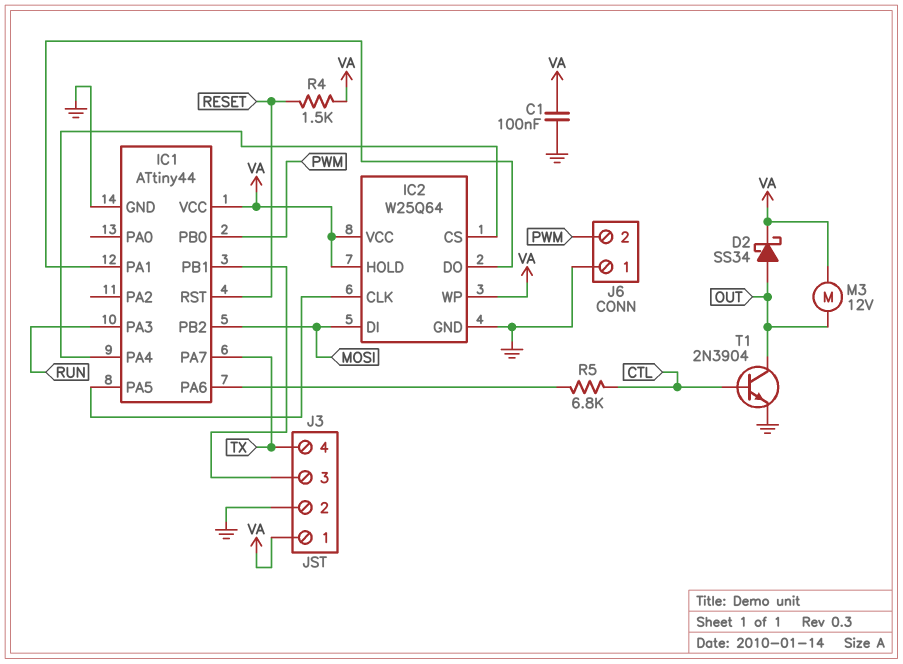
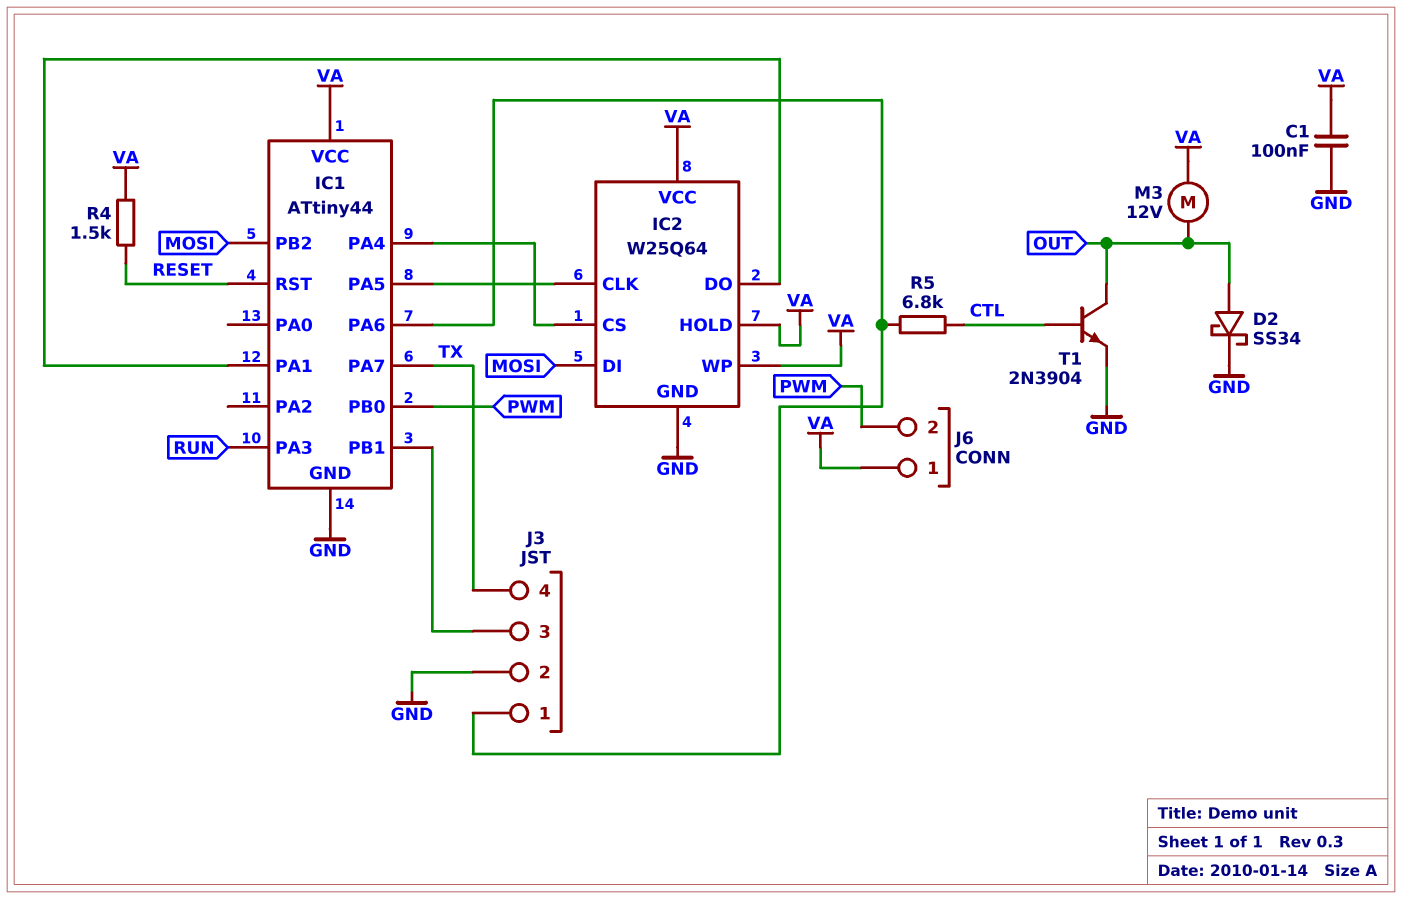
D2: schottky SS34 (A OUT, K VA) -> schottky SS34 (A OUT, K GND)
J3 pin 1: VA -> IC1/PA6
J6 pin 1: GND -> VA

